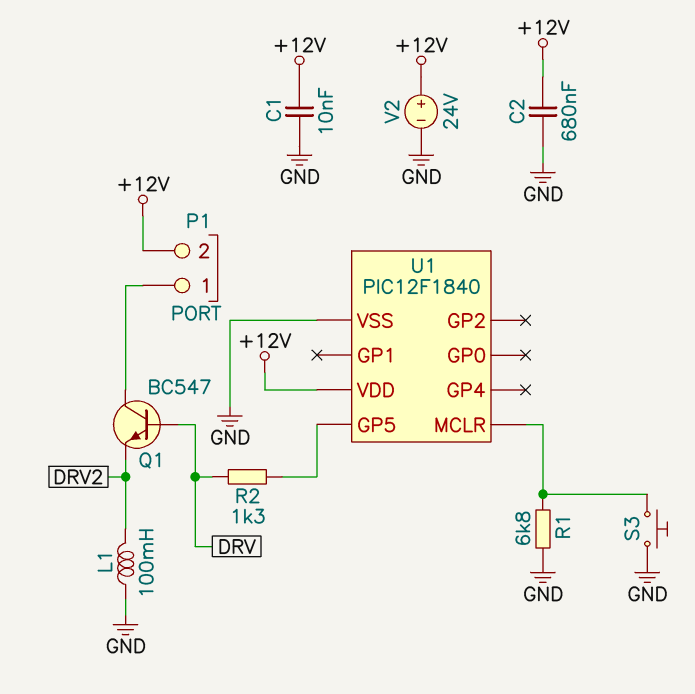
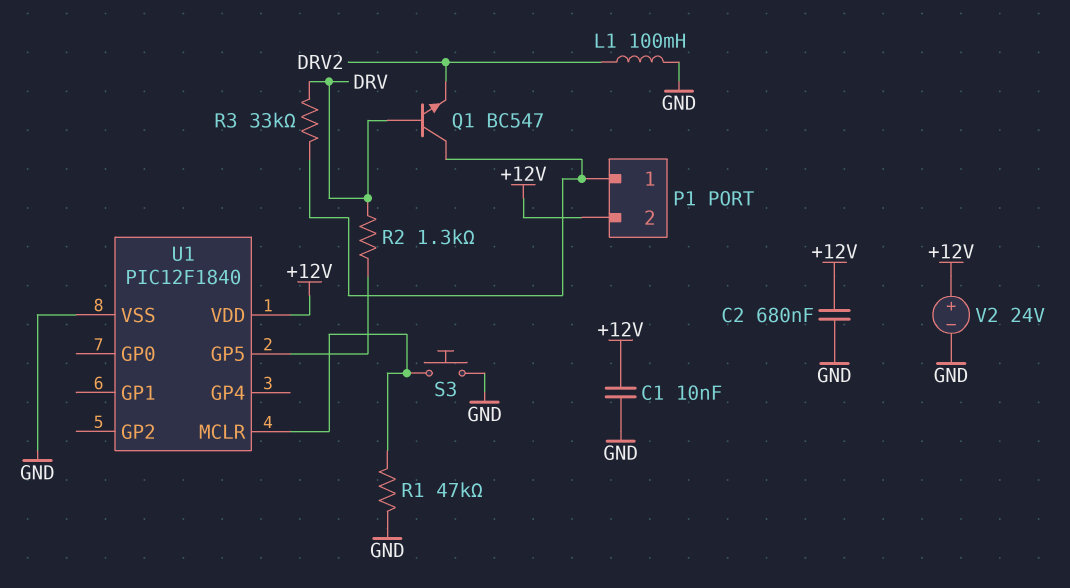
R1: 6.8k (GND, U1/MCLR) -> 47k (GND, U1/MCLR)
R3: none -> 33k (DRV, P1/1)

